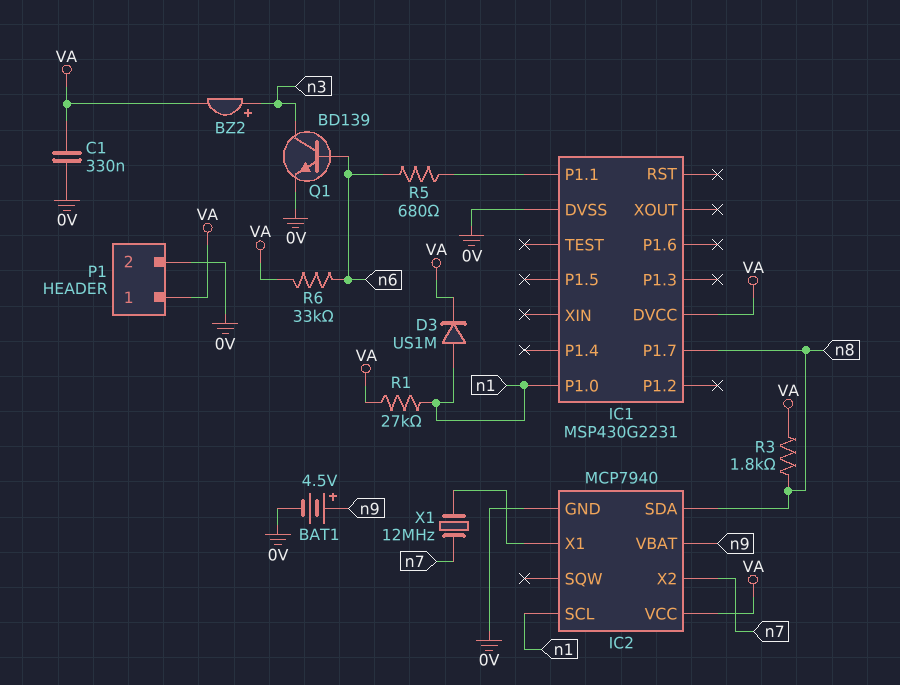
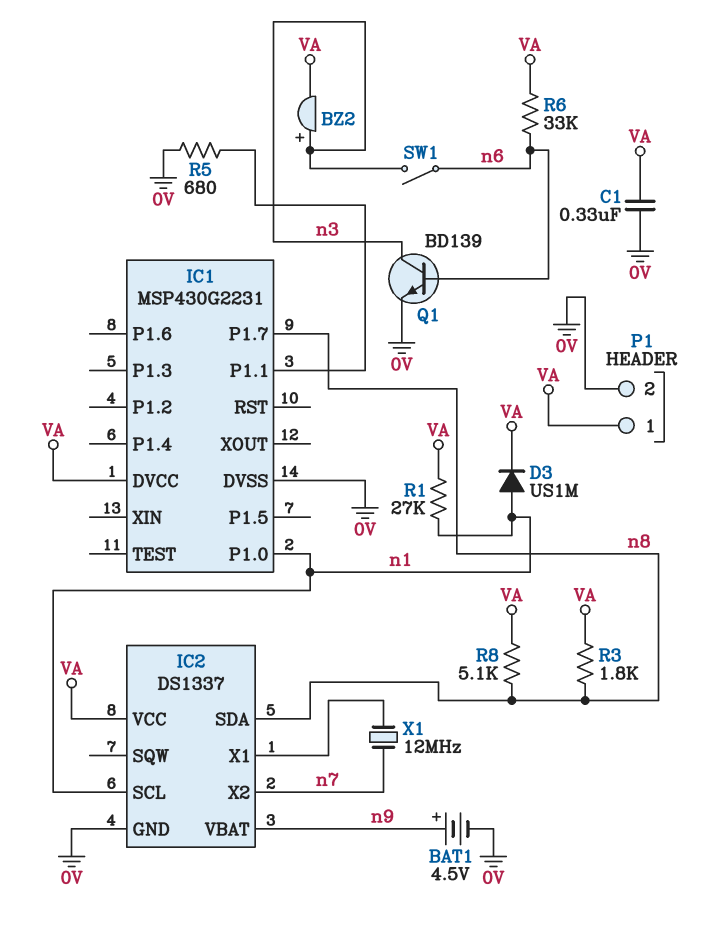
IC2: MCP7940 -> DS1337
R5: 680 (IC1/P1.1, n6) -> 680 (0V, IC1/P1.1)
R8: none -> 5.1k (VA, n8)
SW1: none -> switch (n3, n6)

